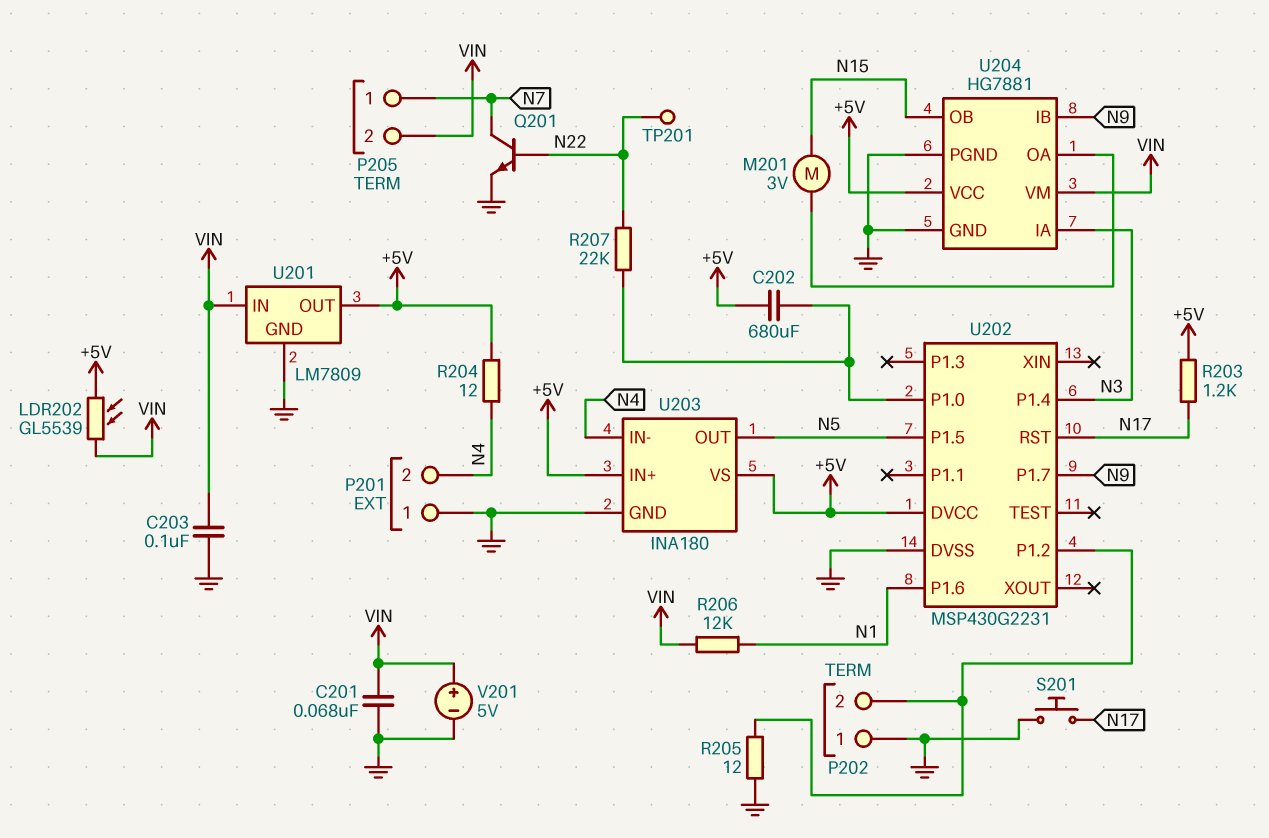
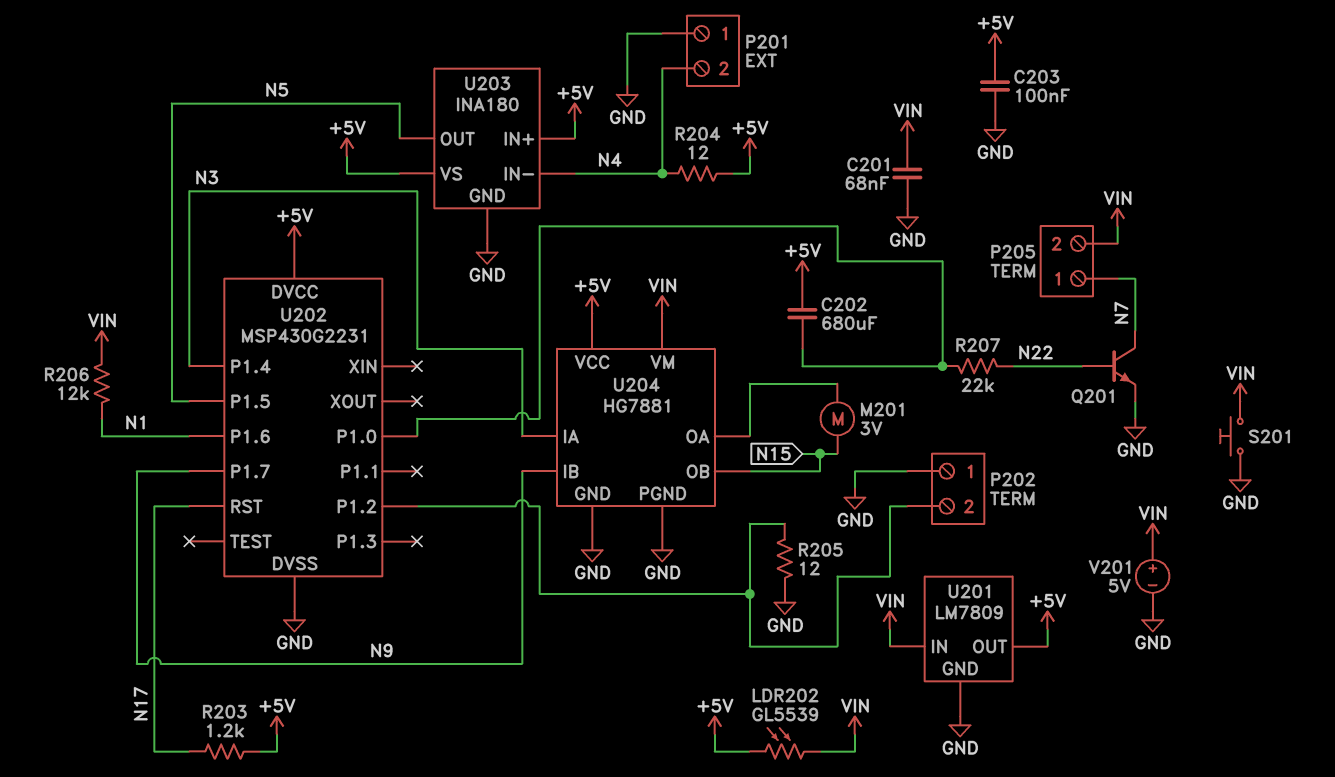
C203: 100nF (GND, VIN) -> 100nF (+5V, GND)
S201: button (GND, N17) -> button (GND, VIN)
TP201: test point (N22) -> none

